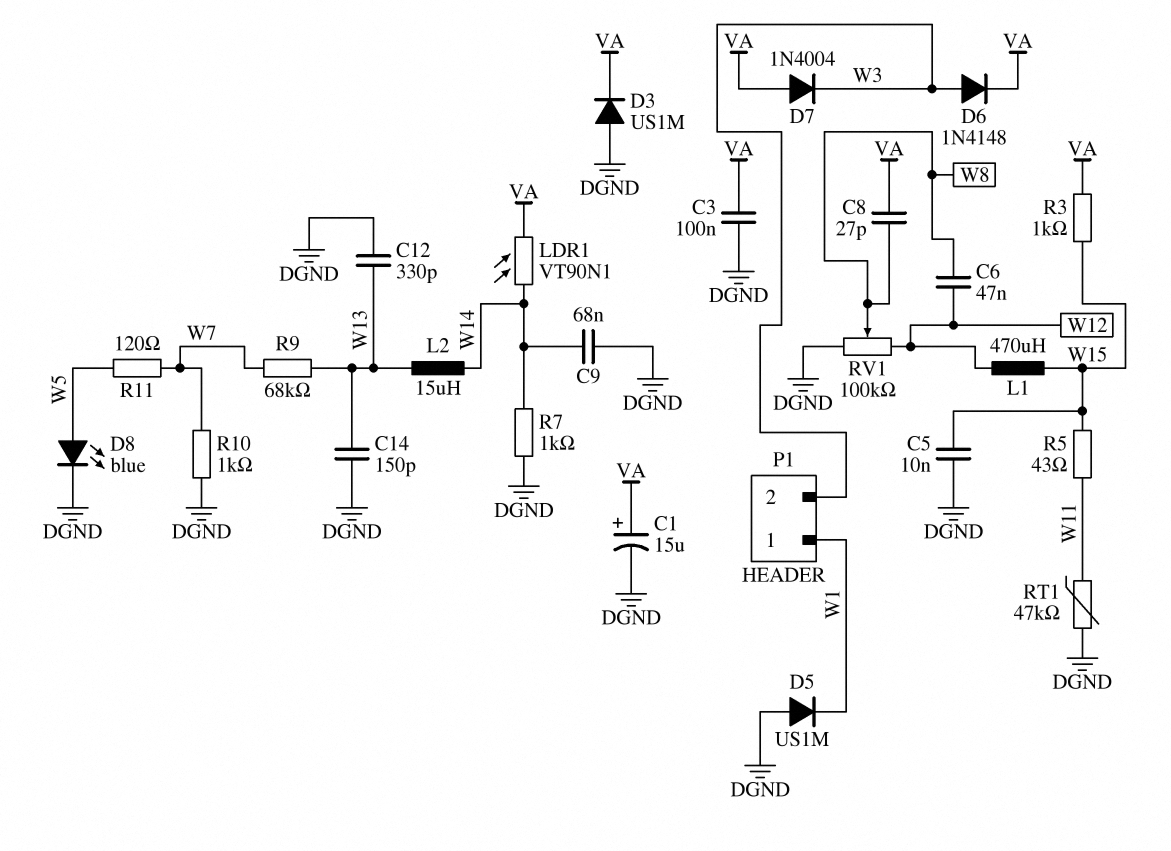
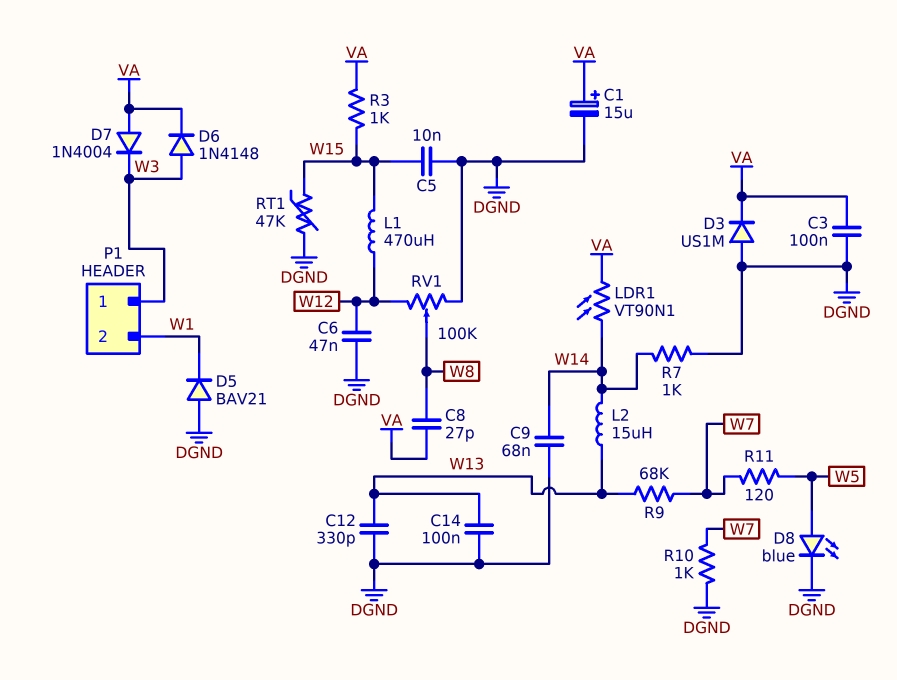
C6: 47nF (W8, W12) -> 47nF (DGND, W12)
C14: 150pF (DGND, W13) -> 100nF (DGND, W13)
D5: diode US1M (A DGND, K W1) -> diode BAV21 (A DGND, K W1)
P1 pin 1: W1 -> W3
P1 pin 2: W3 -> W1
R5: 43 (W11, W15) -> none
RT1: 47k (DGND, W11) -> 47k (DGND, W15)

